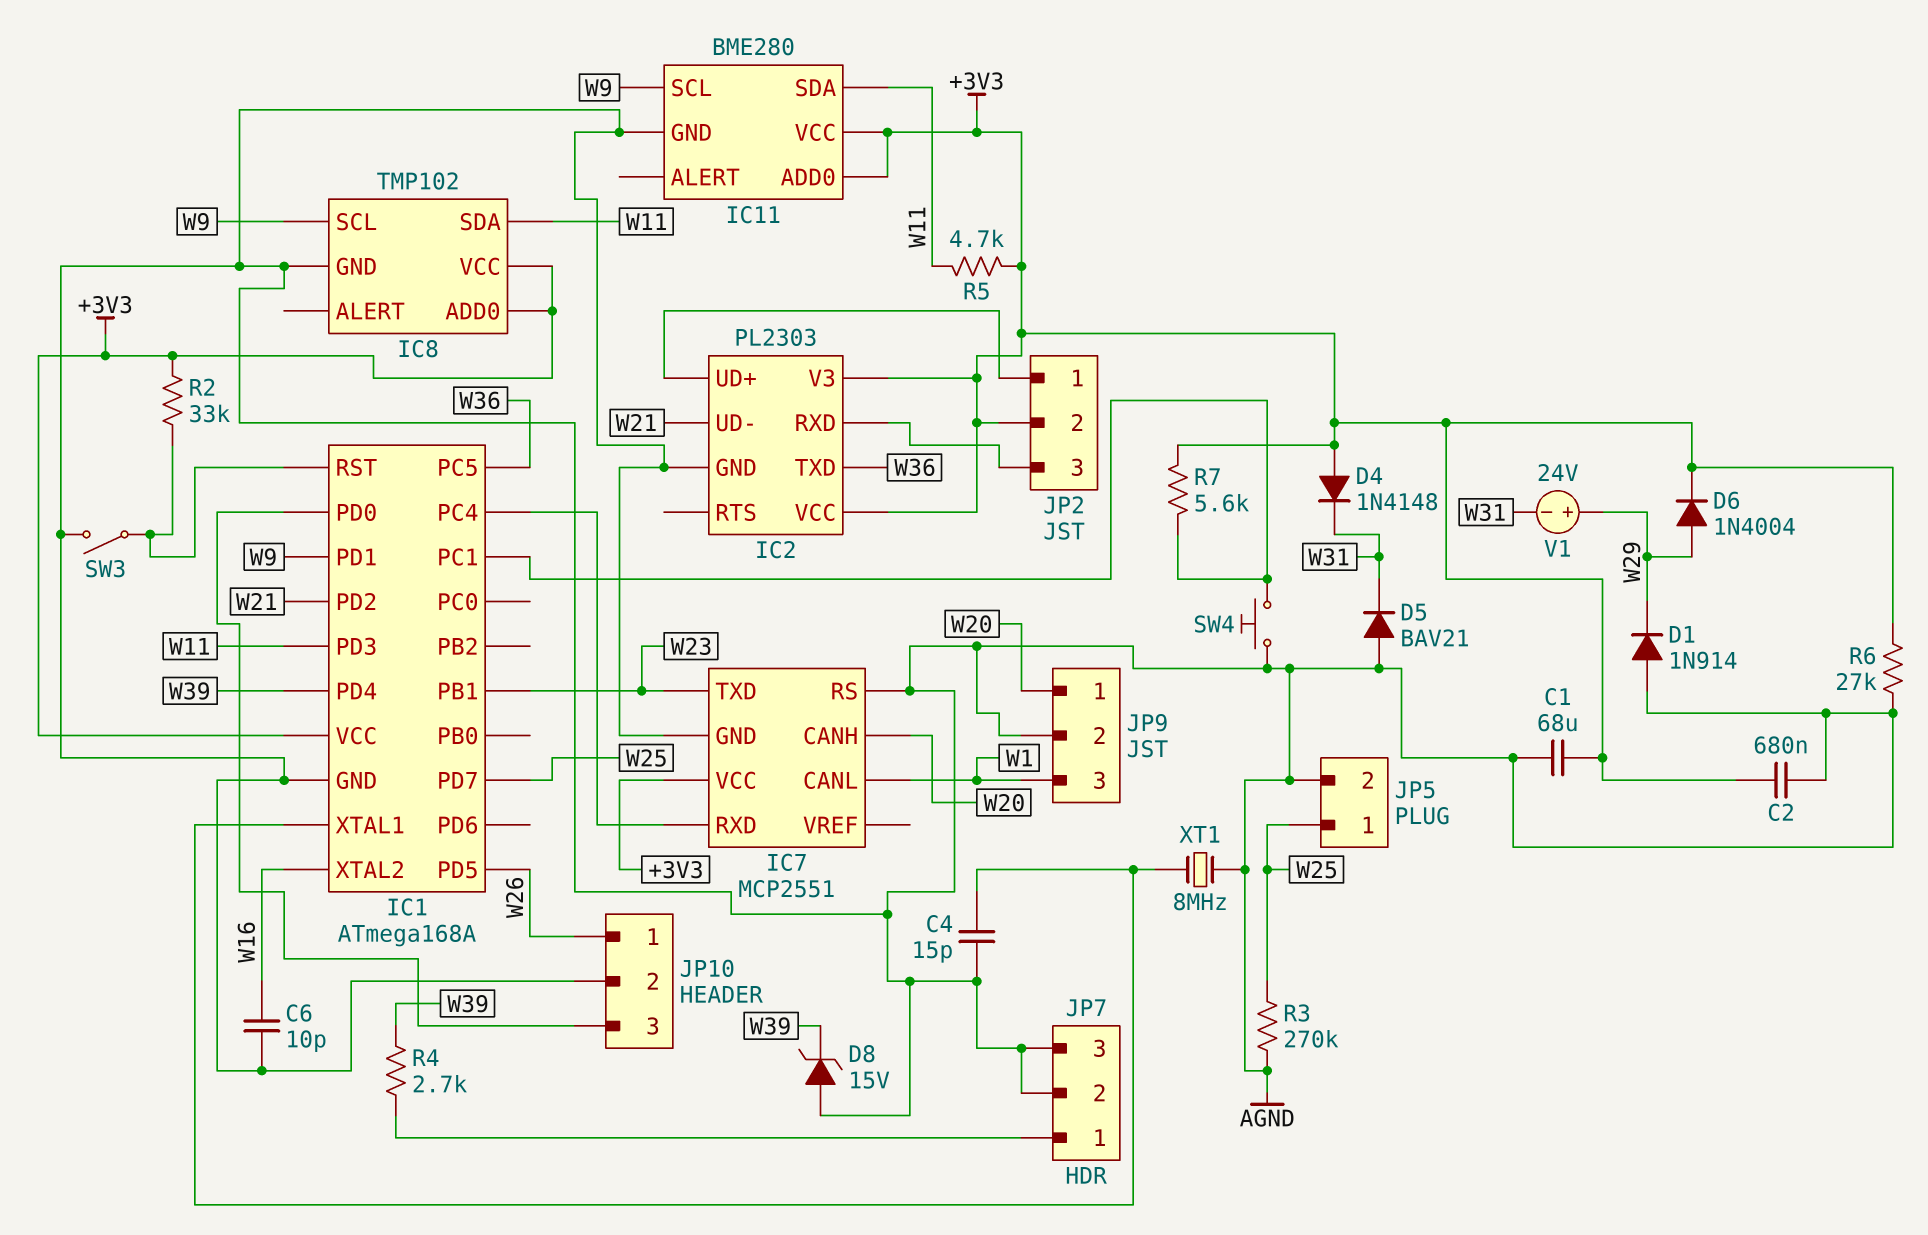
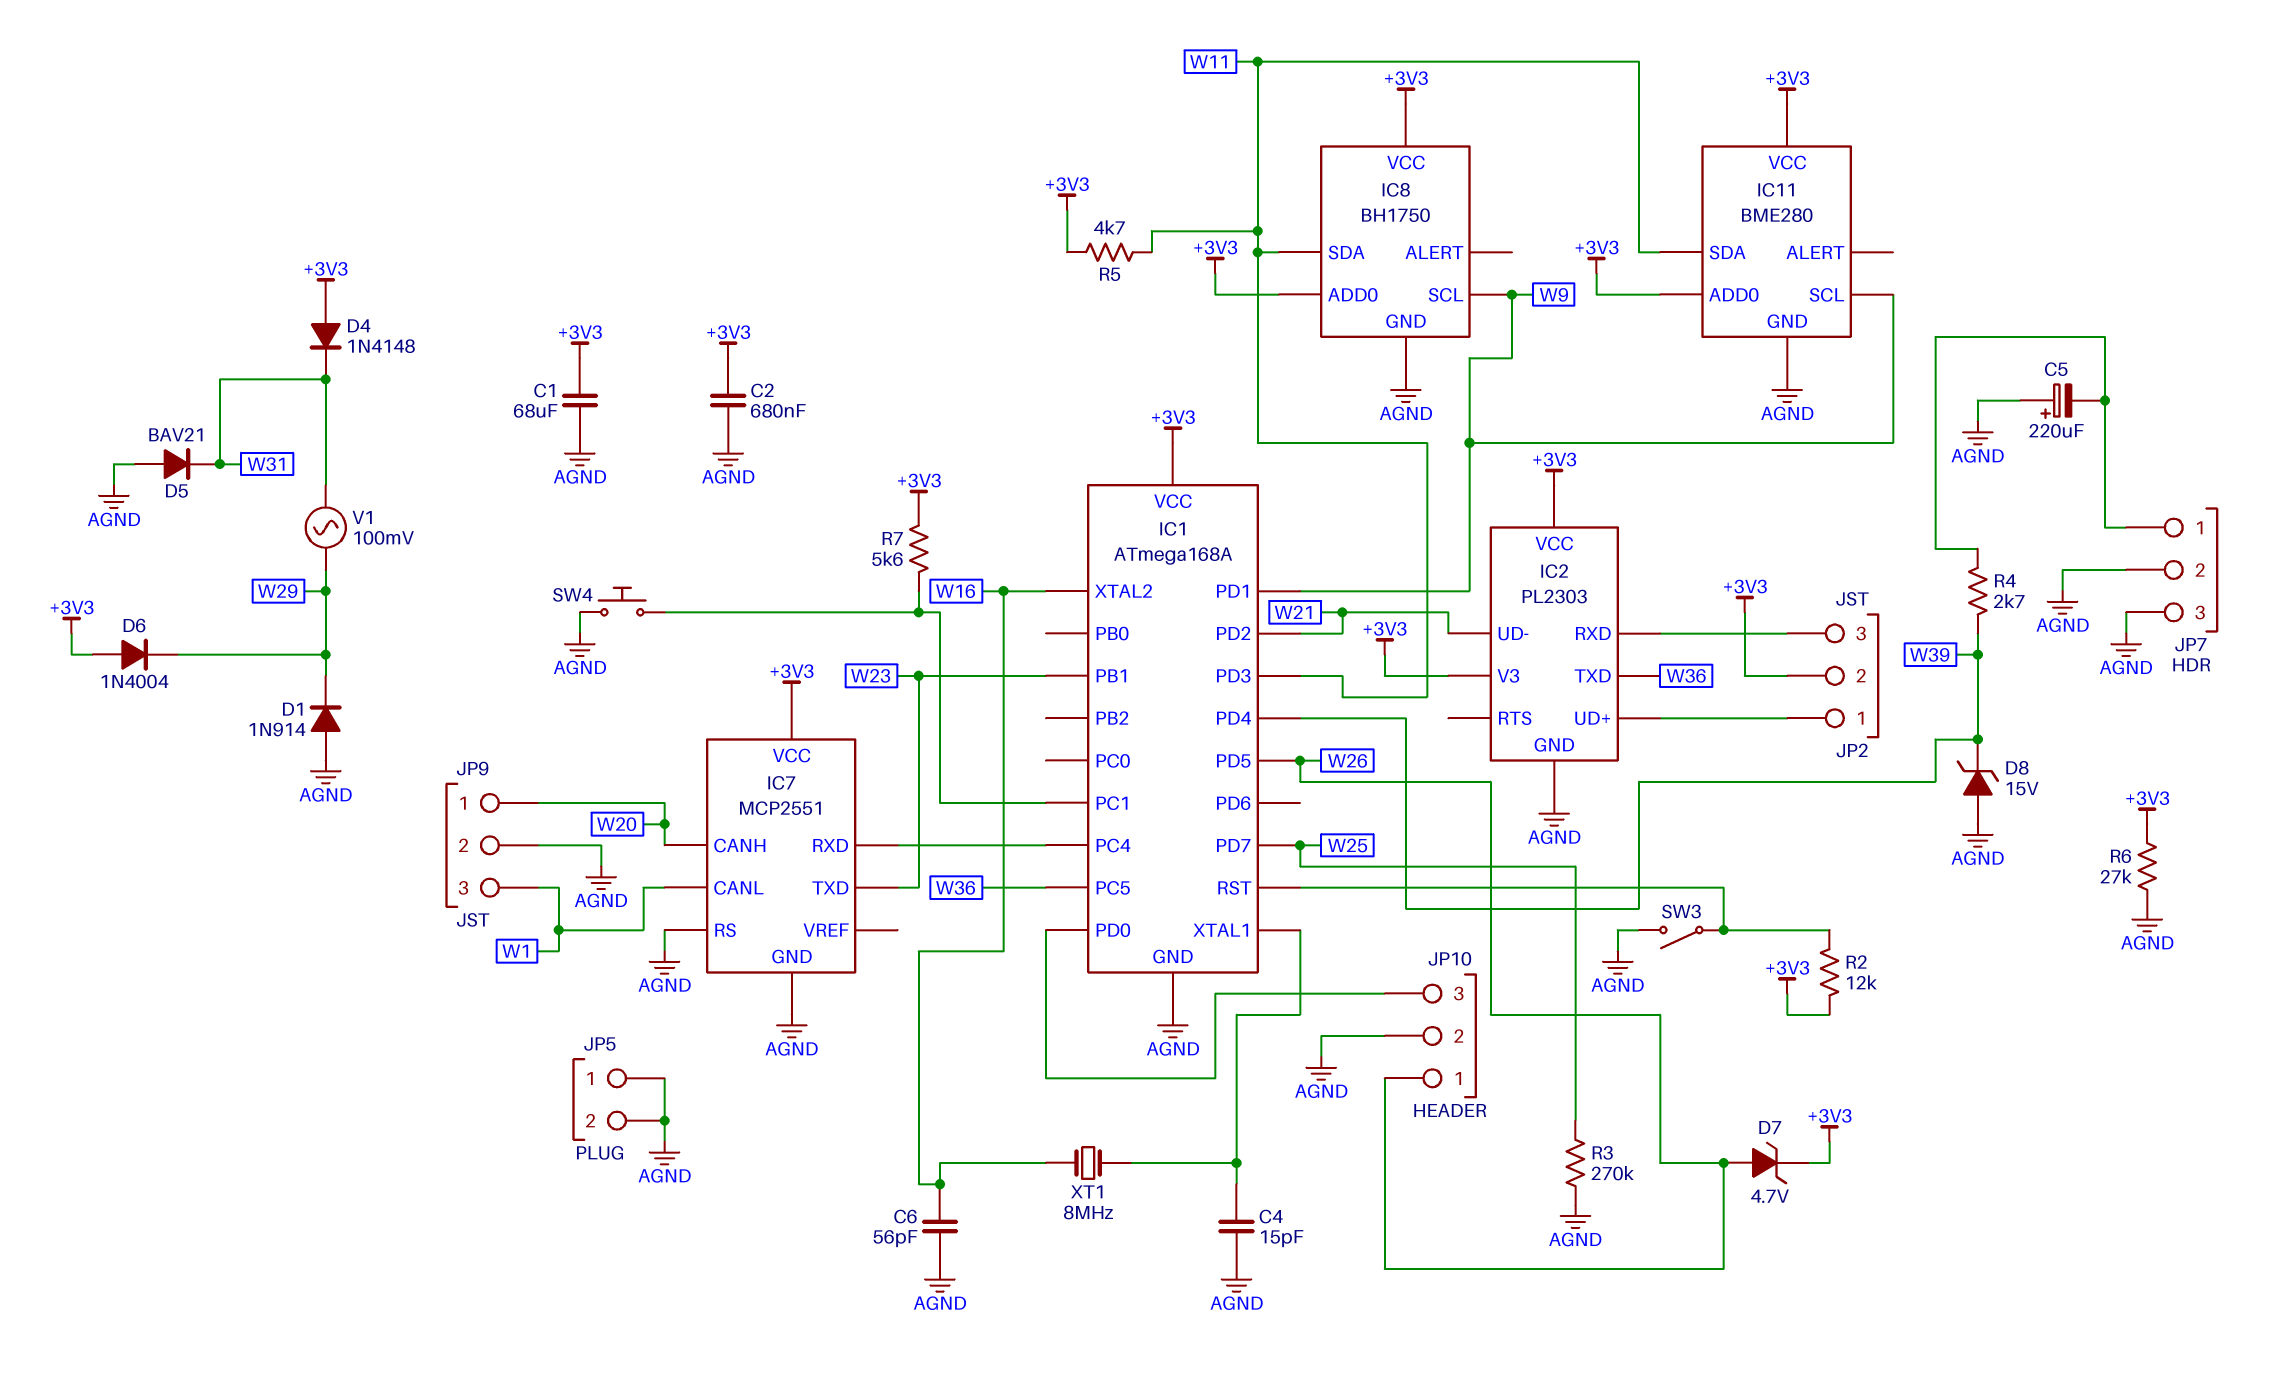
C5: none -> 220uF (plus AGND, minus JP7/1)
C6: 10pF (AGND, W16) -> 56pF (AGND, W16)
D6: diode 1N4004 (A W29, K +3V3) -> diode 1N4004 (A +3V3, K W29)
D7: none -> zener 4.7V (A W26, K +3V3)
IC8: TMP102 -> BH1750
JP5 pin 1: W25 -> AGND
R2: 33k (+3V3, IC1/RST) -> 12k (+3V3, IC1/RST)
V1: 24V (plus W29, minus W31) -> AC 100mV (W29, W31)
XT1: 8MHz (AGND, IC1/XTAL1) -> 8MHz (IC1/XTAL1, W16)

